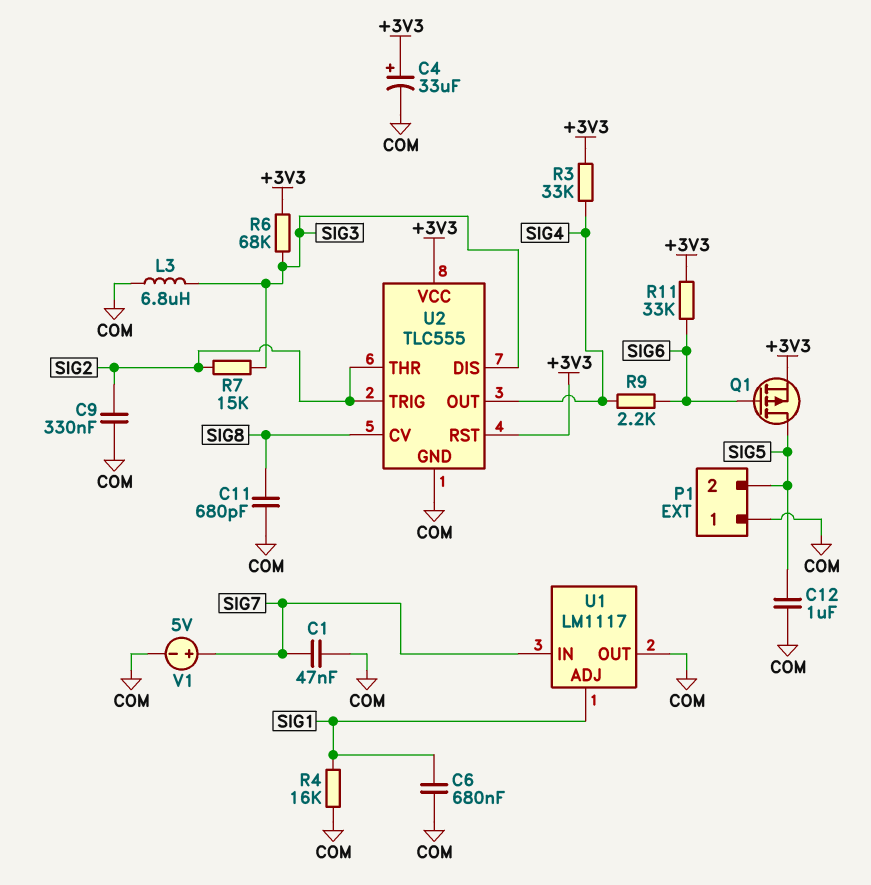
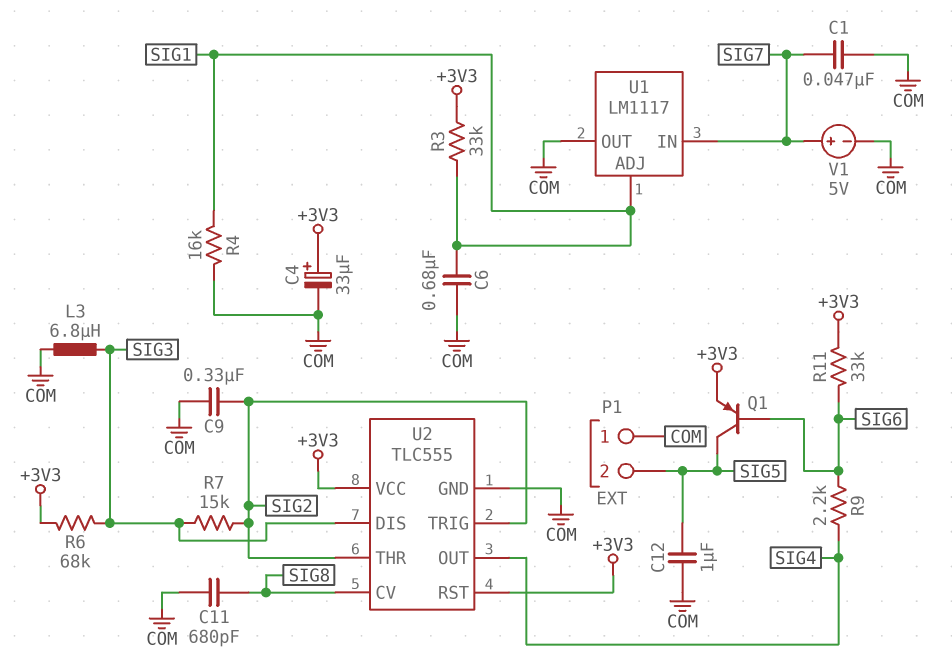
Q1: PMOS (G SIG6, D SIG5, S +3V3) -> PNP (B SIG6, C SIG5, E +3V3)
R3: 33k (+3V3, SIG4) -> 33k (+3V3, SIG1)

